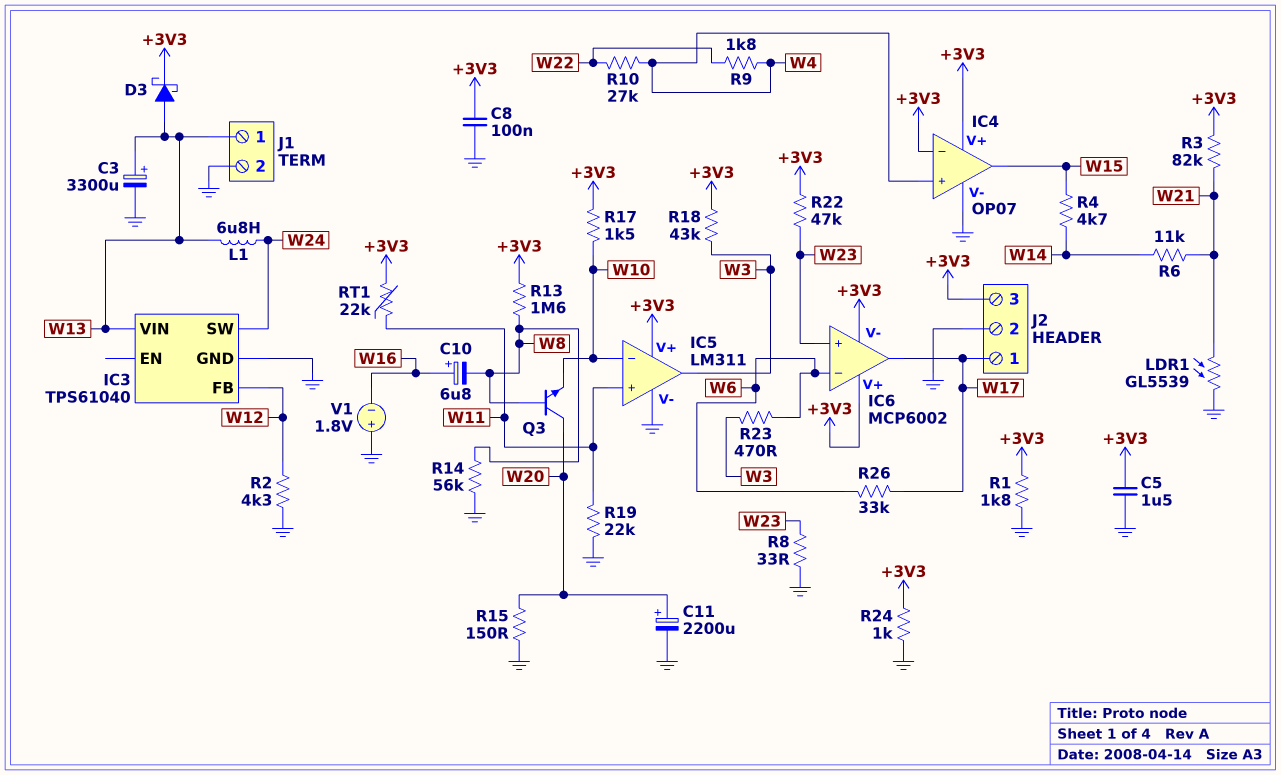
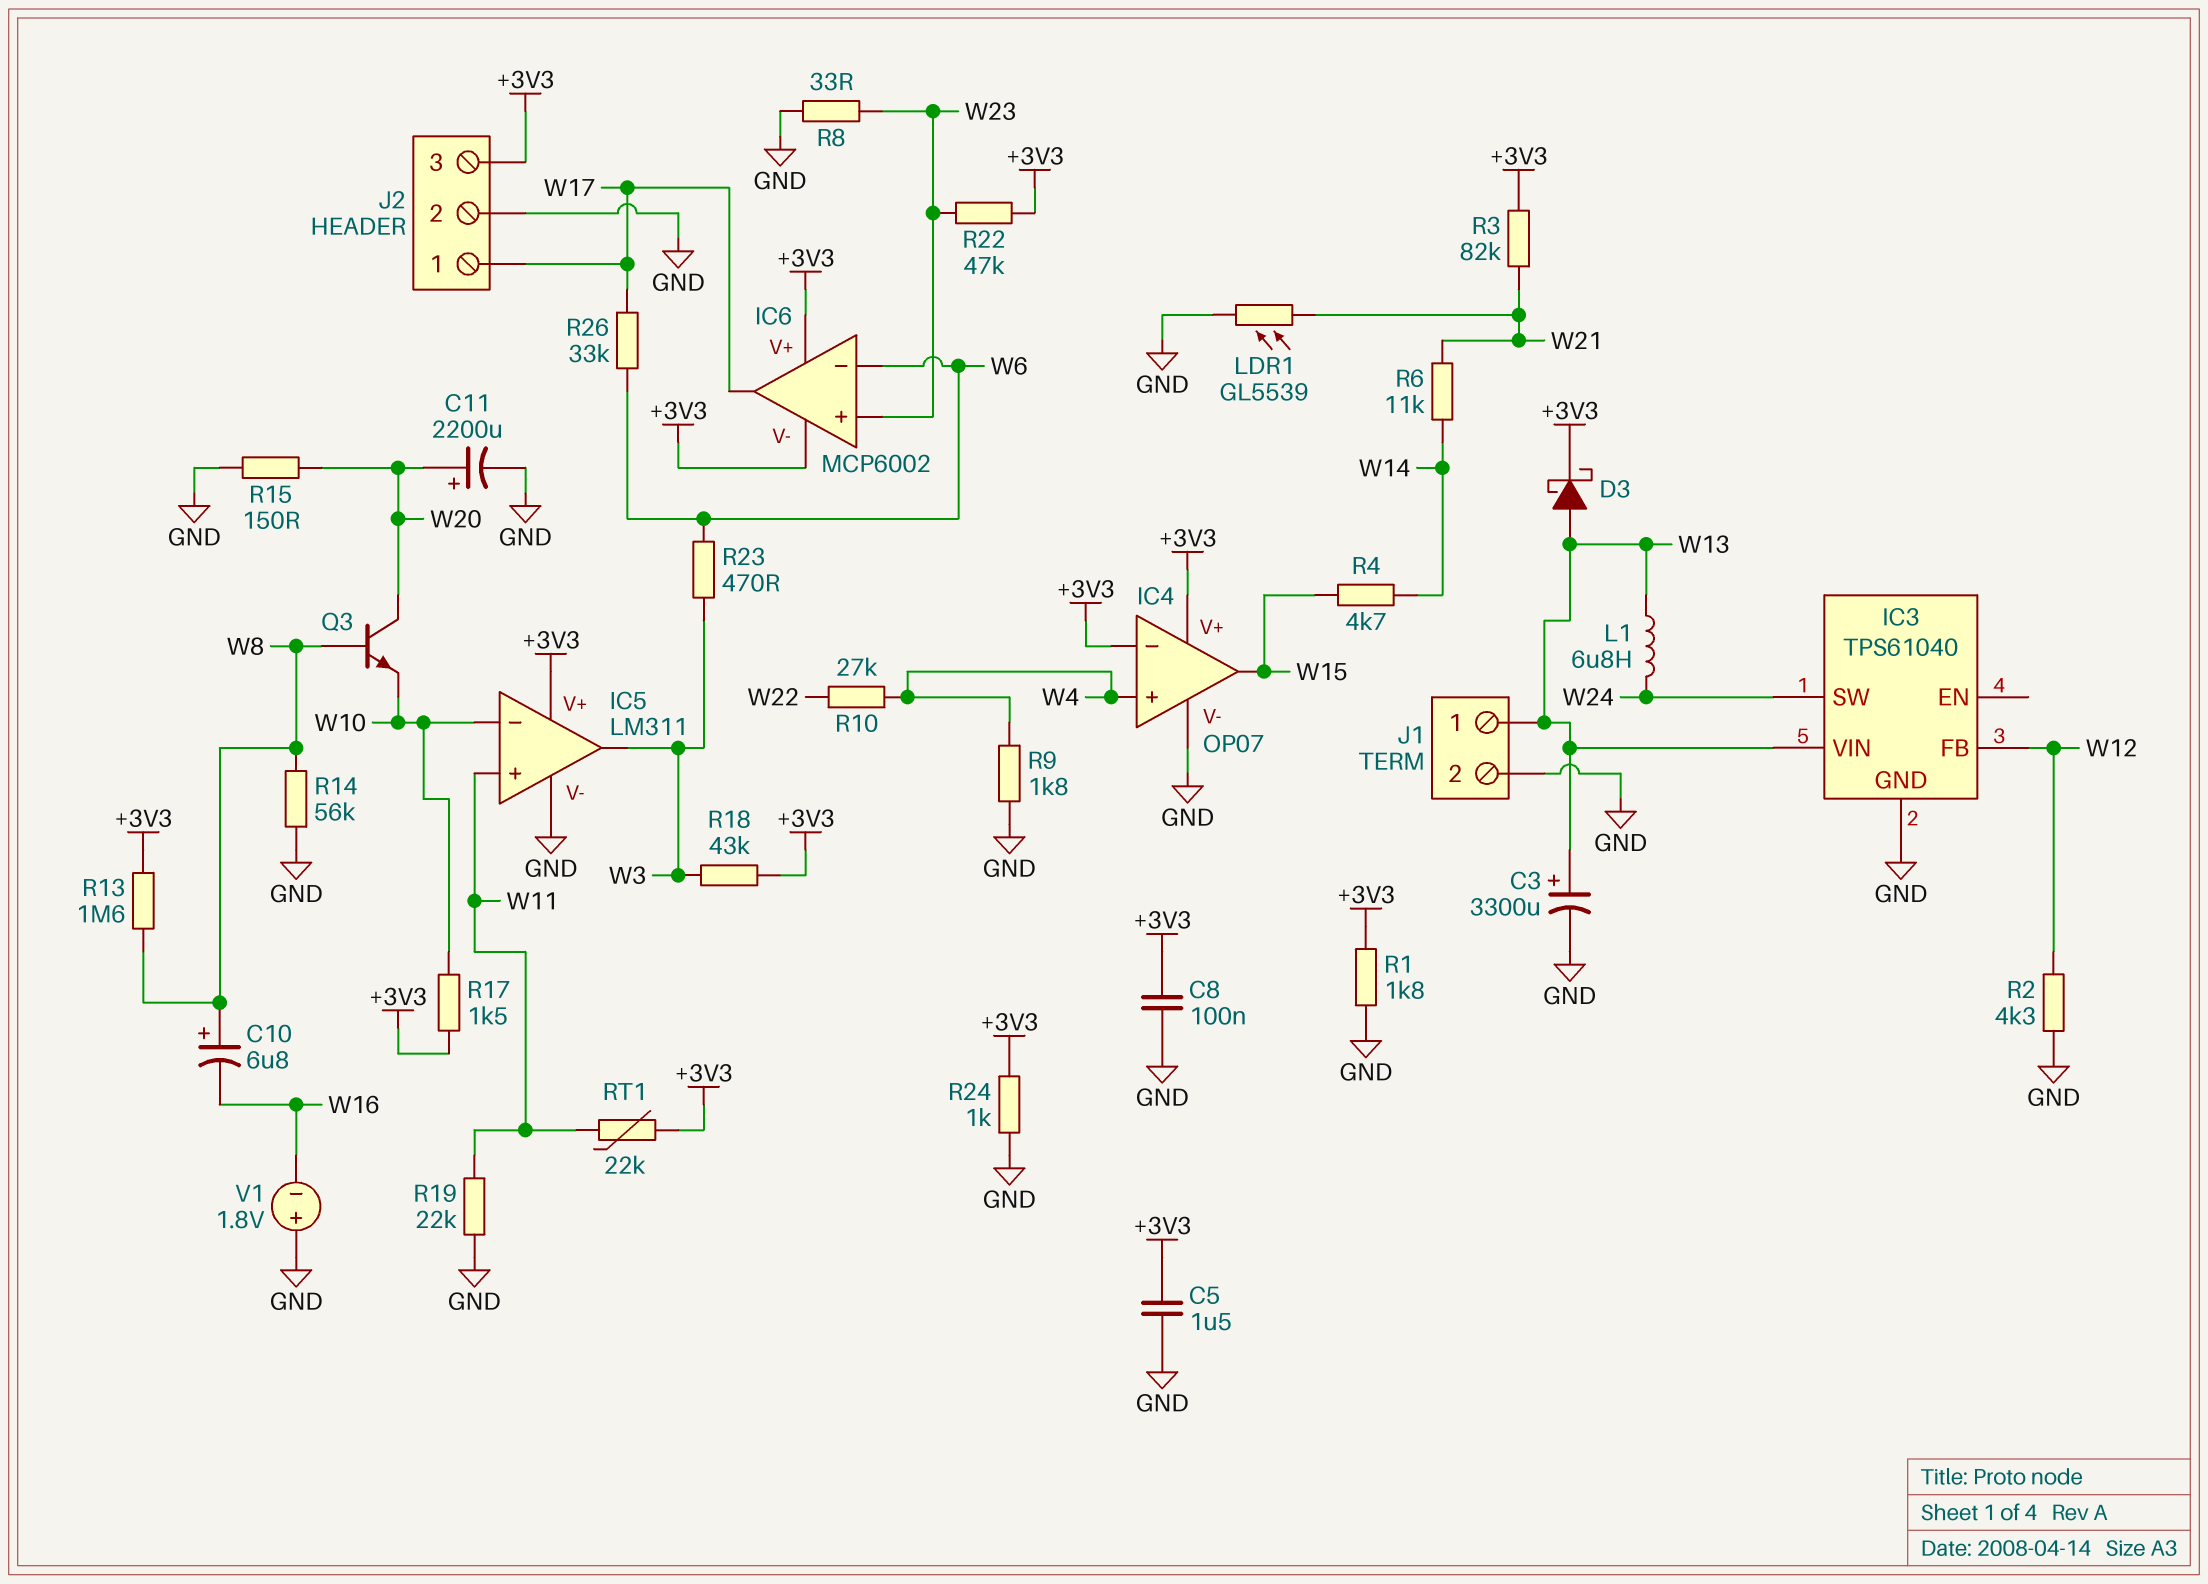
C10: 6.8uF (plus W16, minus W8) -> 6.8uF (plus W8, minus W16)
R9: 1.8k (W4, W22) -> 1.8k (GND, W4)

